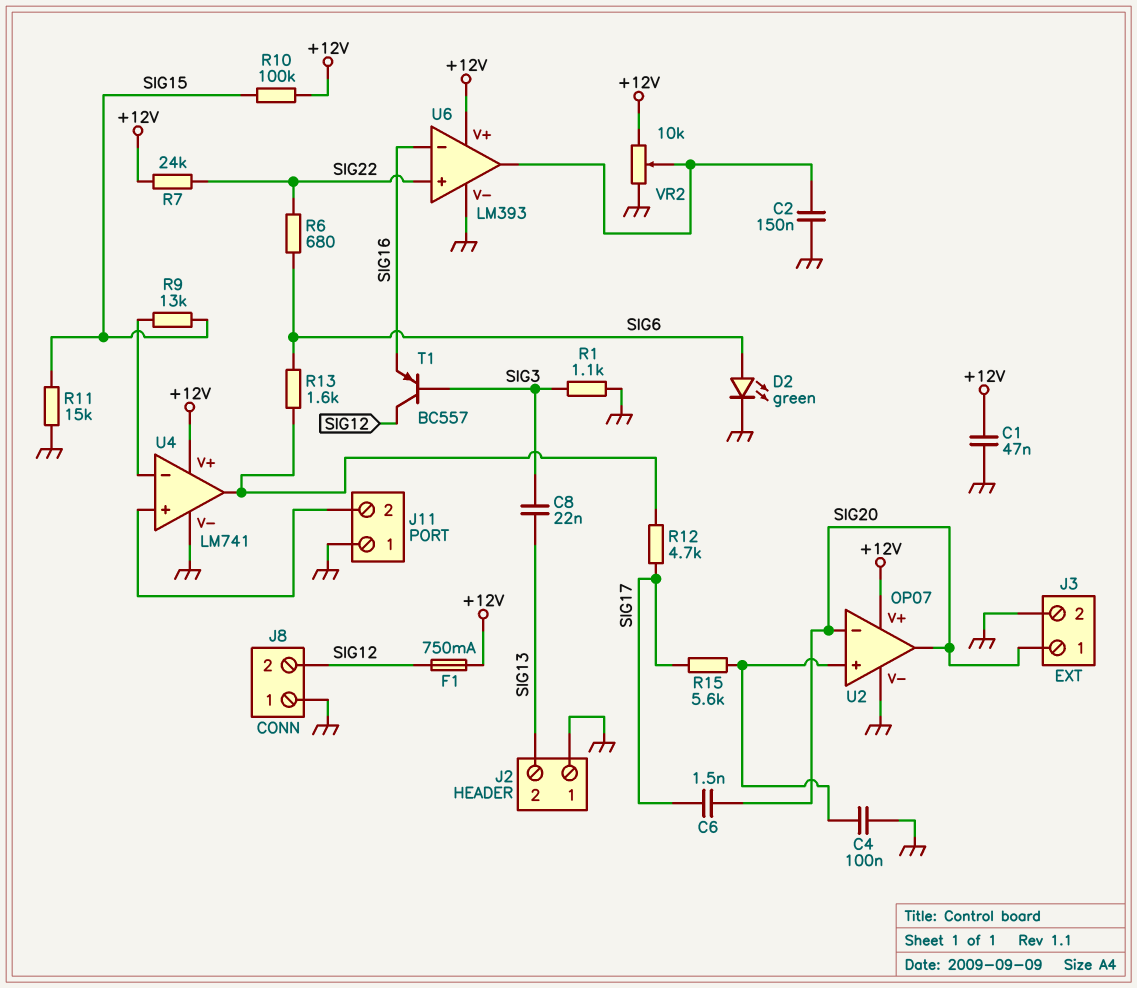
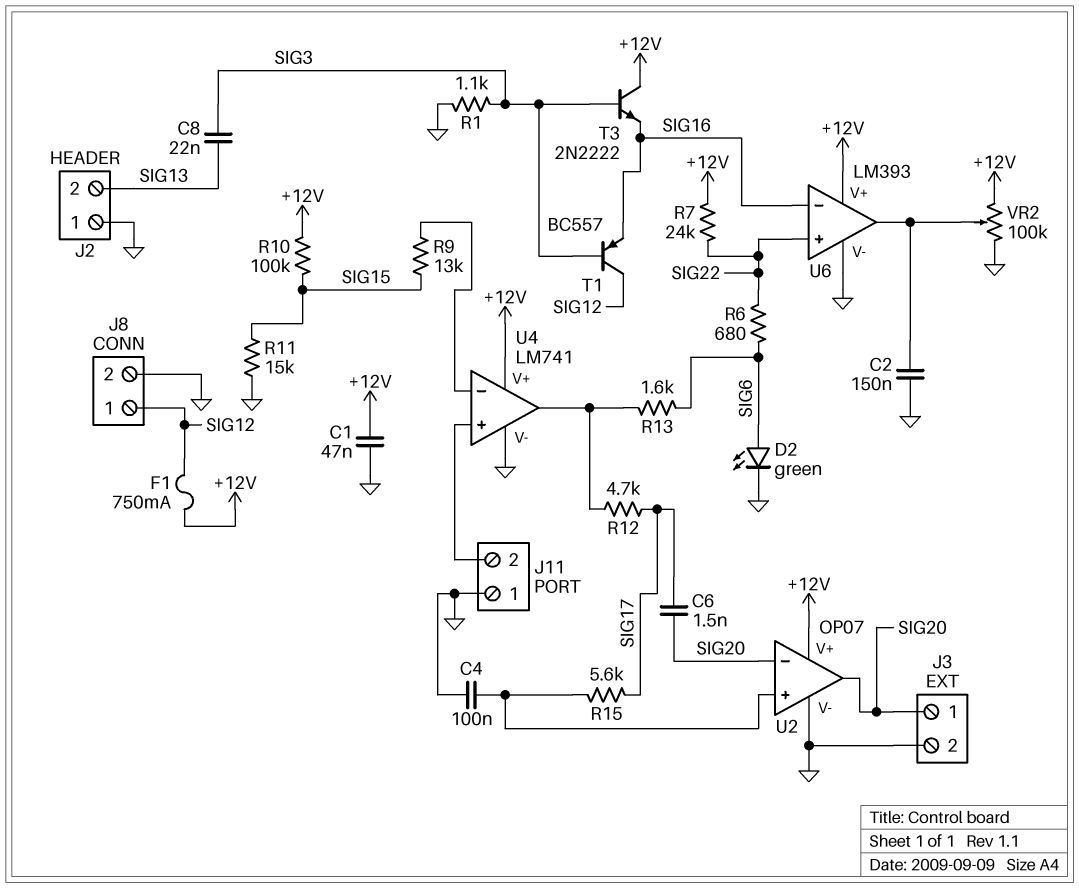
J8 pin 1: GND -> SIG12
J8 pin 2: SIG12 -> GND
T3: none -> NPN 2N2222 (B SIG3, C +12V, E SIG16)
VR2: 10k (+12V, GND, wiper U6/out) -> 100k (+12V, GND, wiper U6/out)

